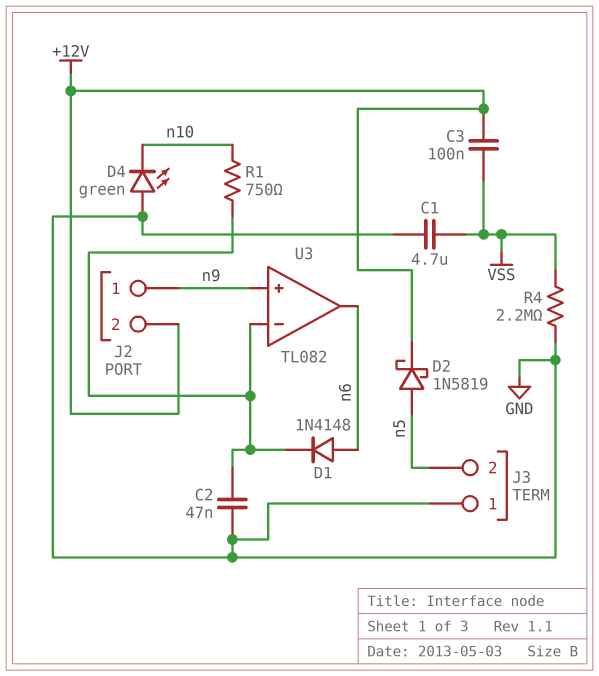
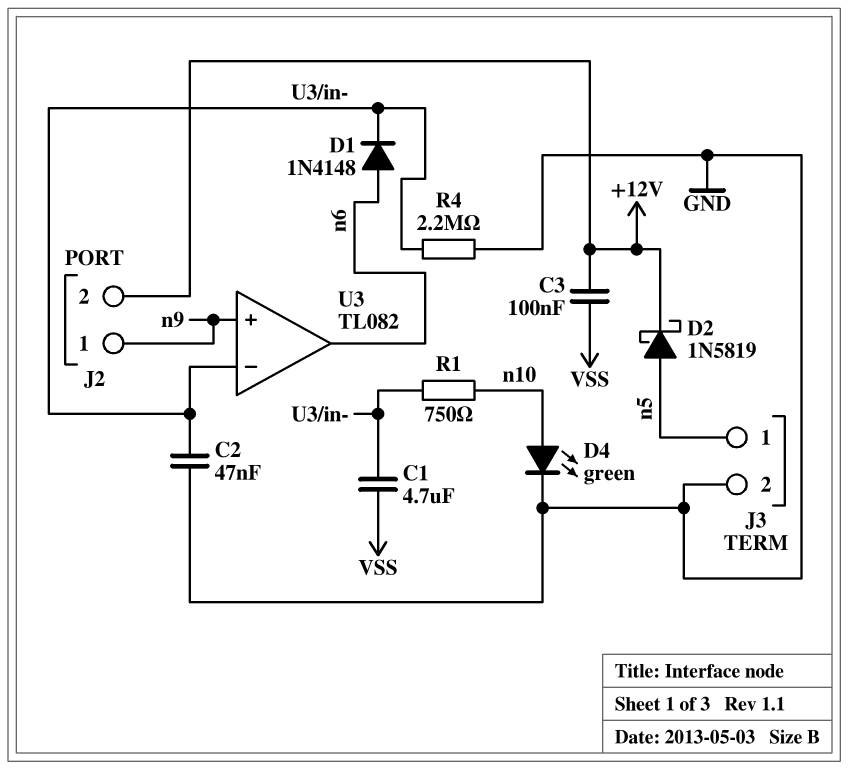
C1: 4.7uF (GND, VSS) -> 4.7uF (U3/in-, VSS)
D4: LED green (A GND, K n10) -> LED green (A n10, K GND)
J3 pin 1: GND -> n5
J3 pin 2: n5 -> GND
R4: 2.2M (GND, VSS) -> 2.2M (GND, U3/in-)

